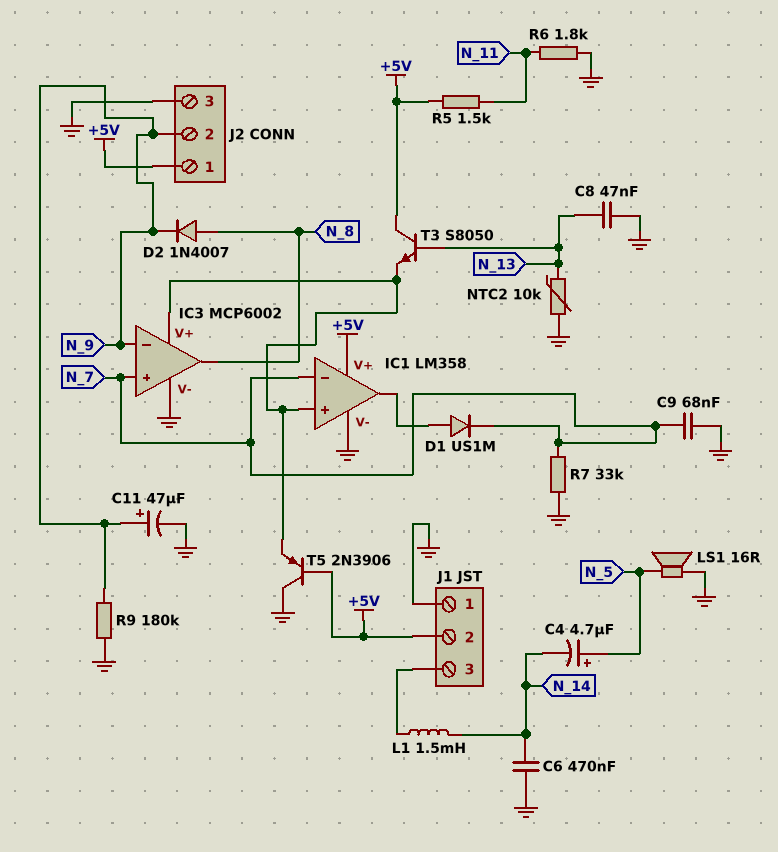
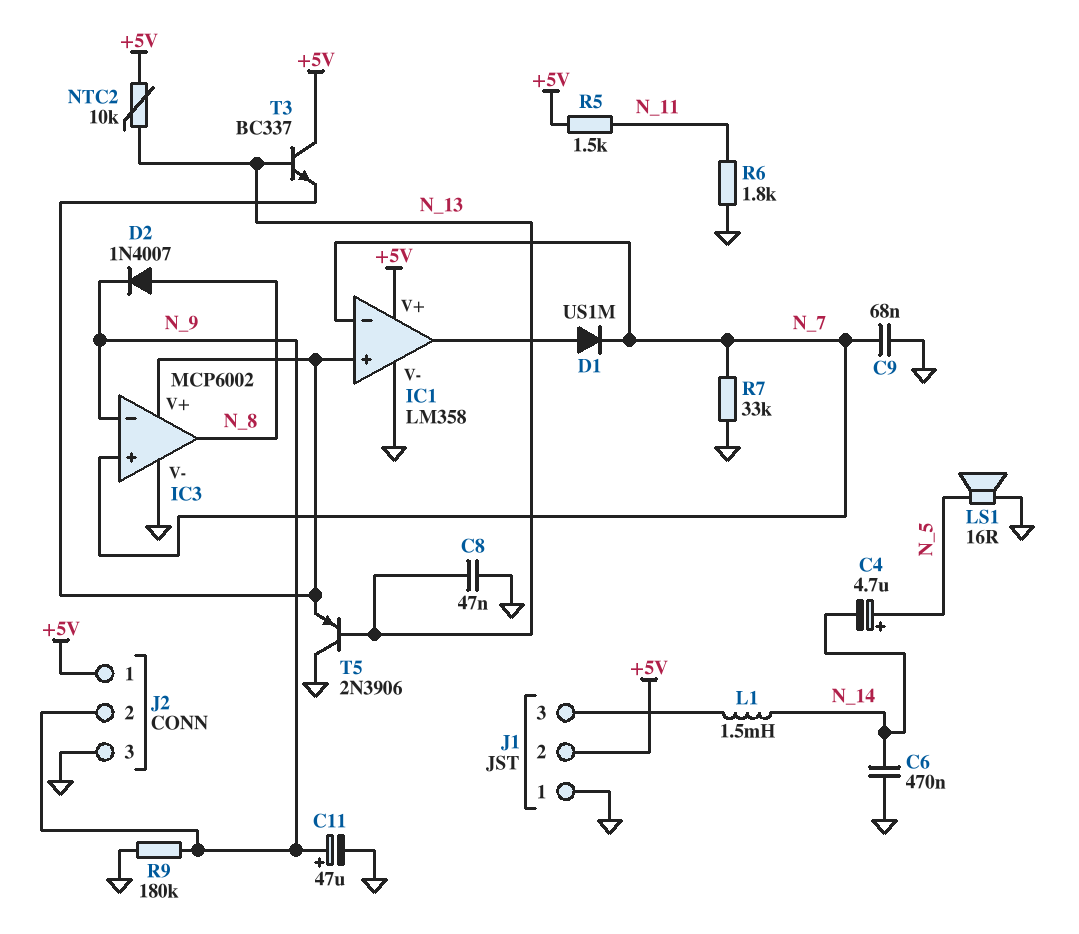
NTC2: 10k (GND, N_13) -> 10k (+5V, N_13)
T3: NPN S8050 (B N_13, C +5V, E IC1/in+) -> NPN BC337 (B N_13, C +5V, E IC1/in+)
T5: PNP 2N3906 (B +5V, C GND, E IC1/in+) -> PNP 2N3906 (B N_13, C GND, E IC1/in+)

